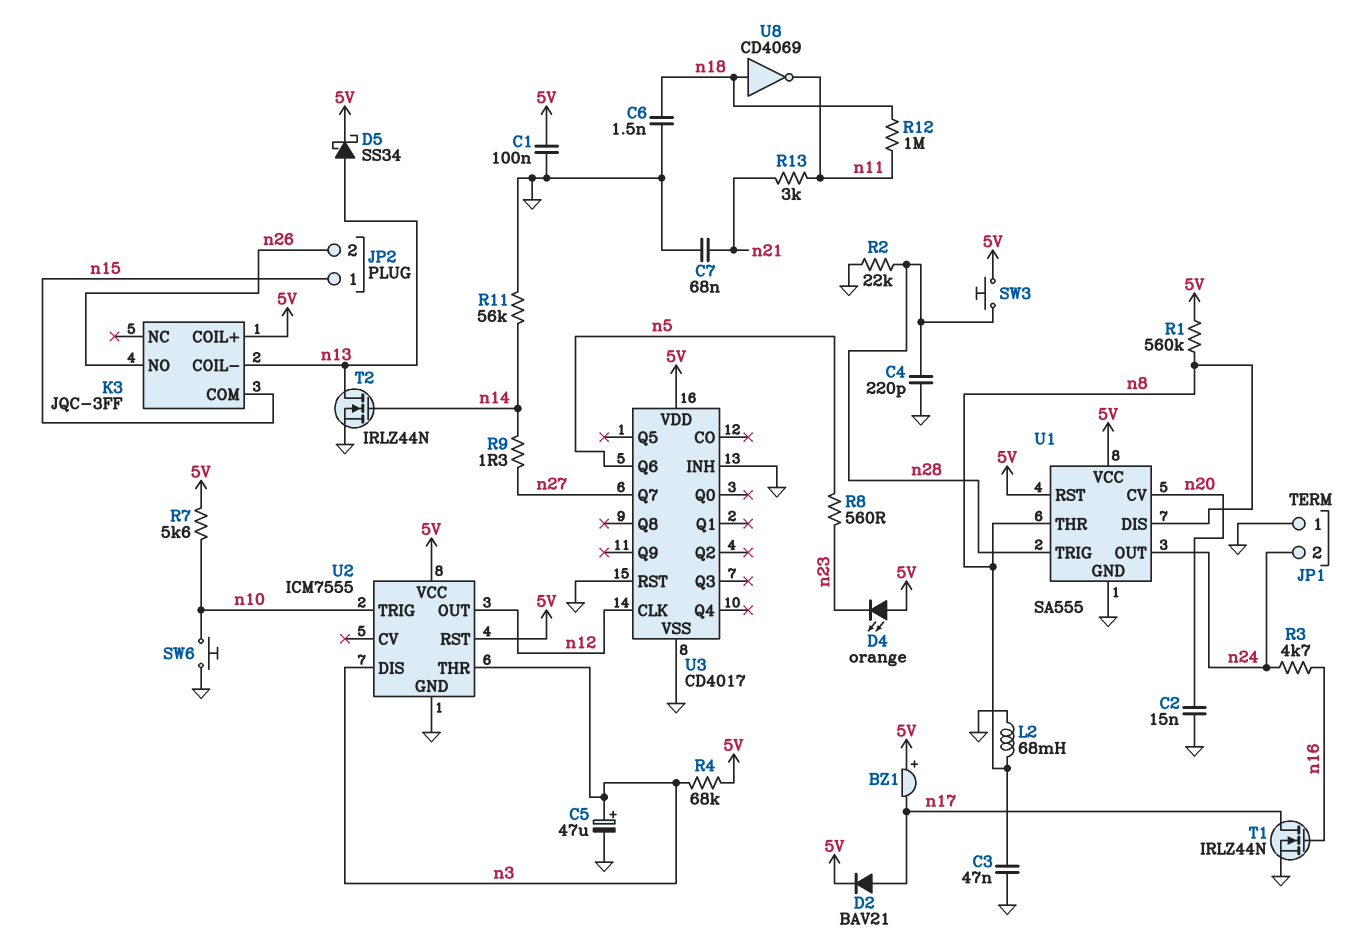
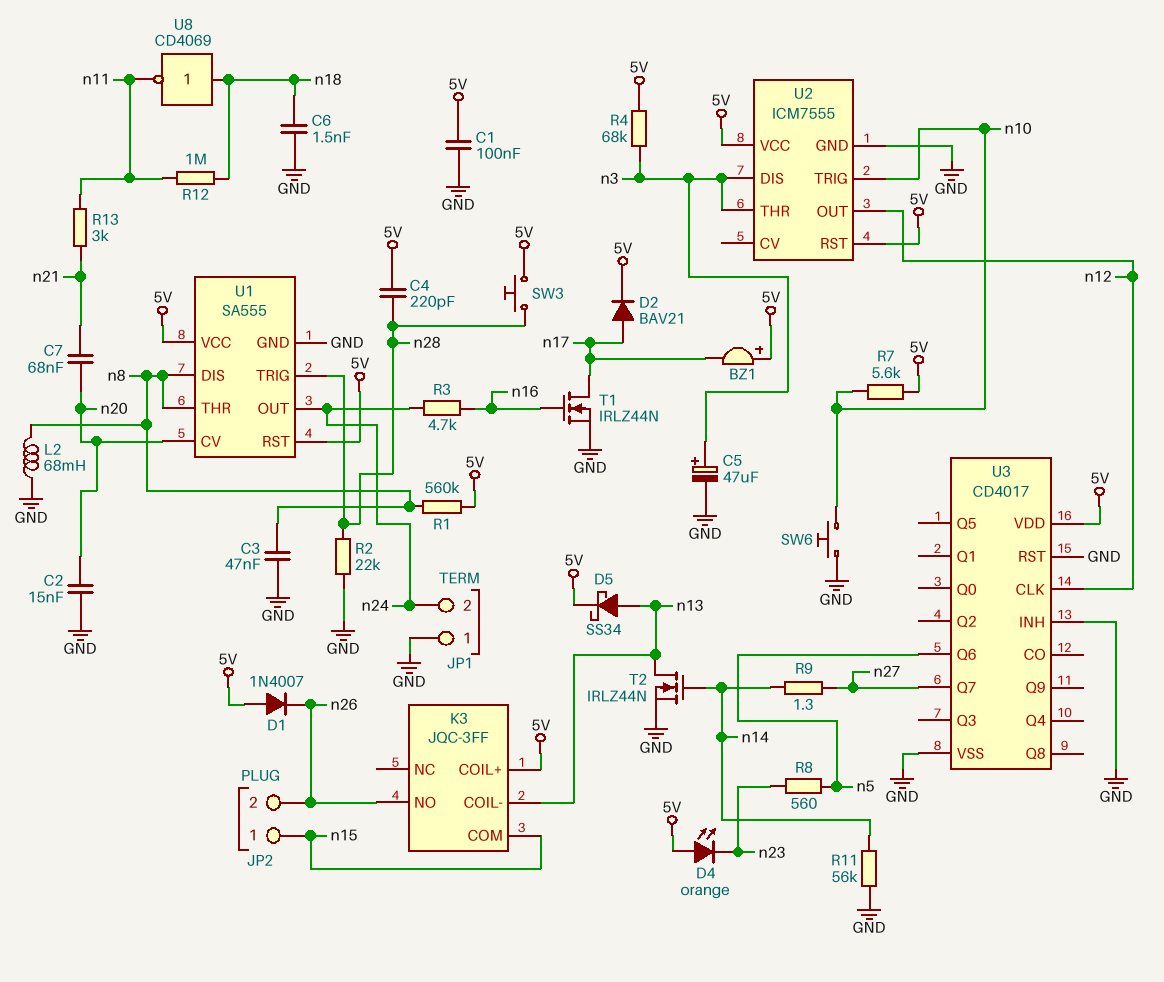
C4: 220pF (GND, n28) -> 220pF (5V, n28)
C7: 68nF (GND, n21) -> 68nF (n20, n21)
D1: none -> diode 1N4007 (A 5V, K n26)

